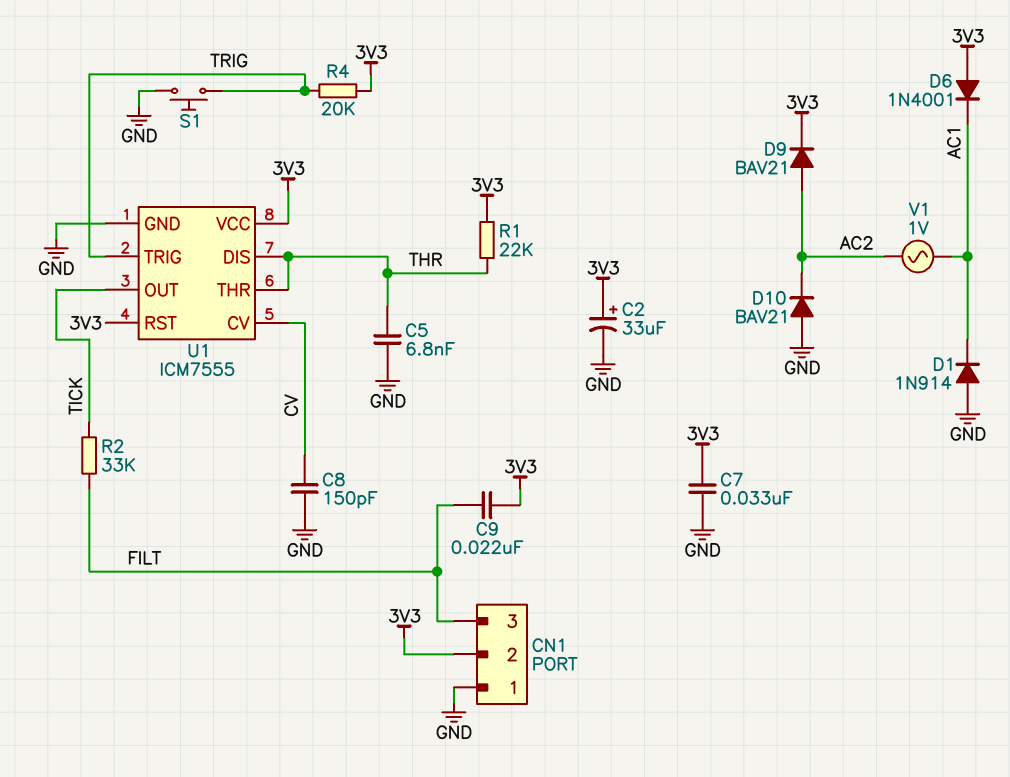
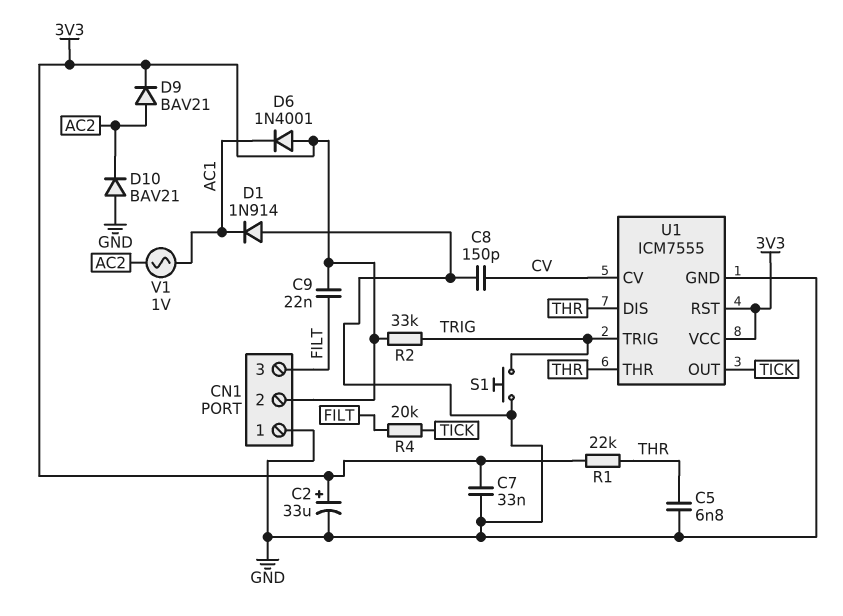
R2: 33k (FILT, TICK) -> 33k (3V3, TRIG)
R4: 20k (3V3, TRIG) -> 20k (FILT, TICK)

